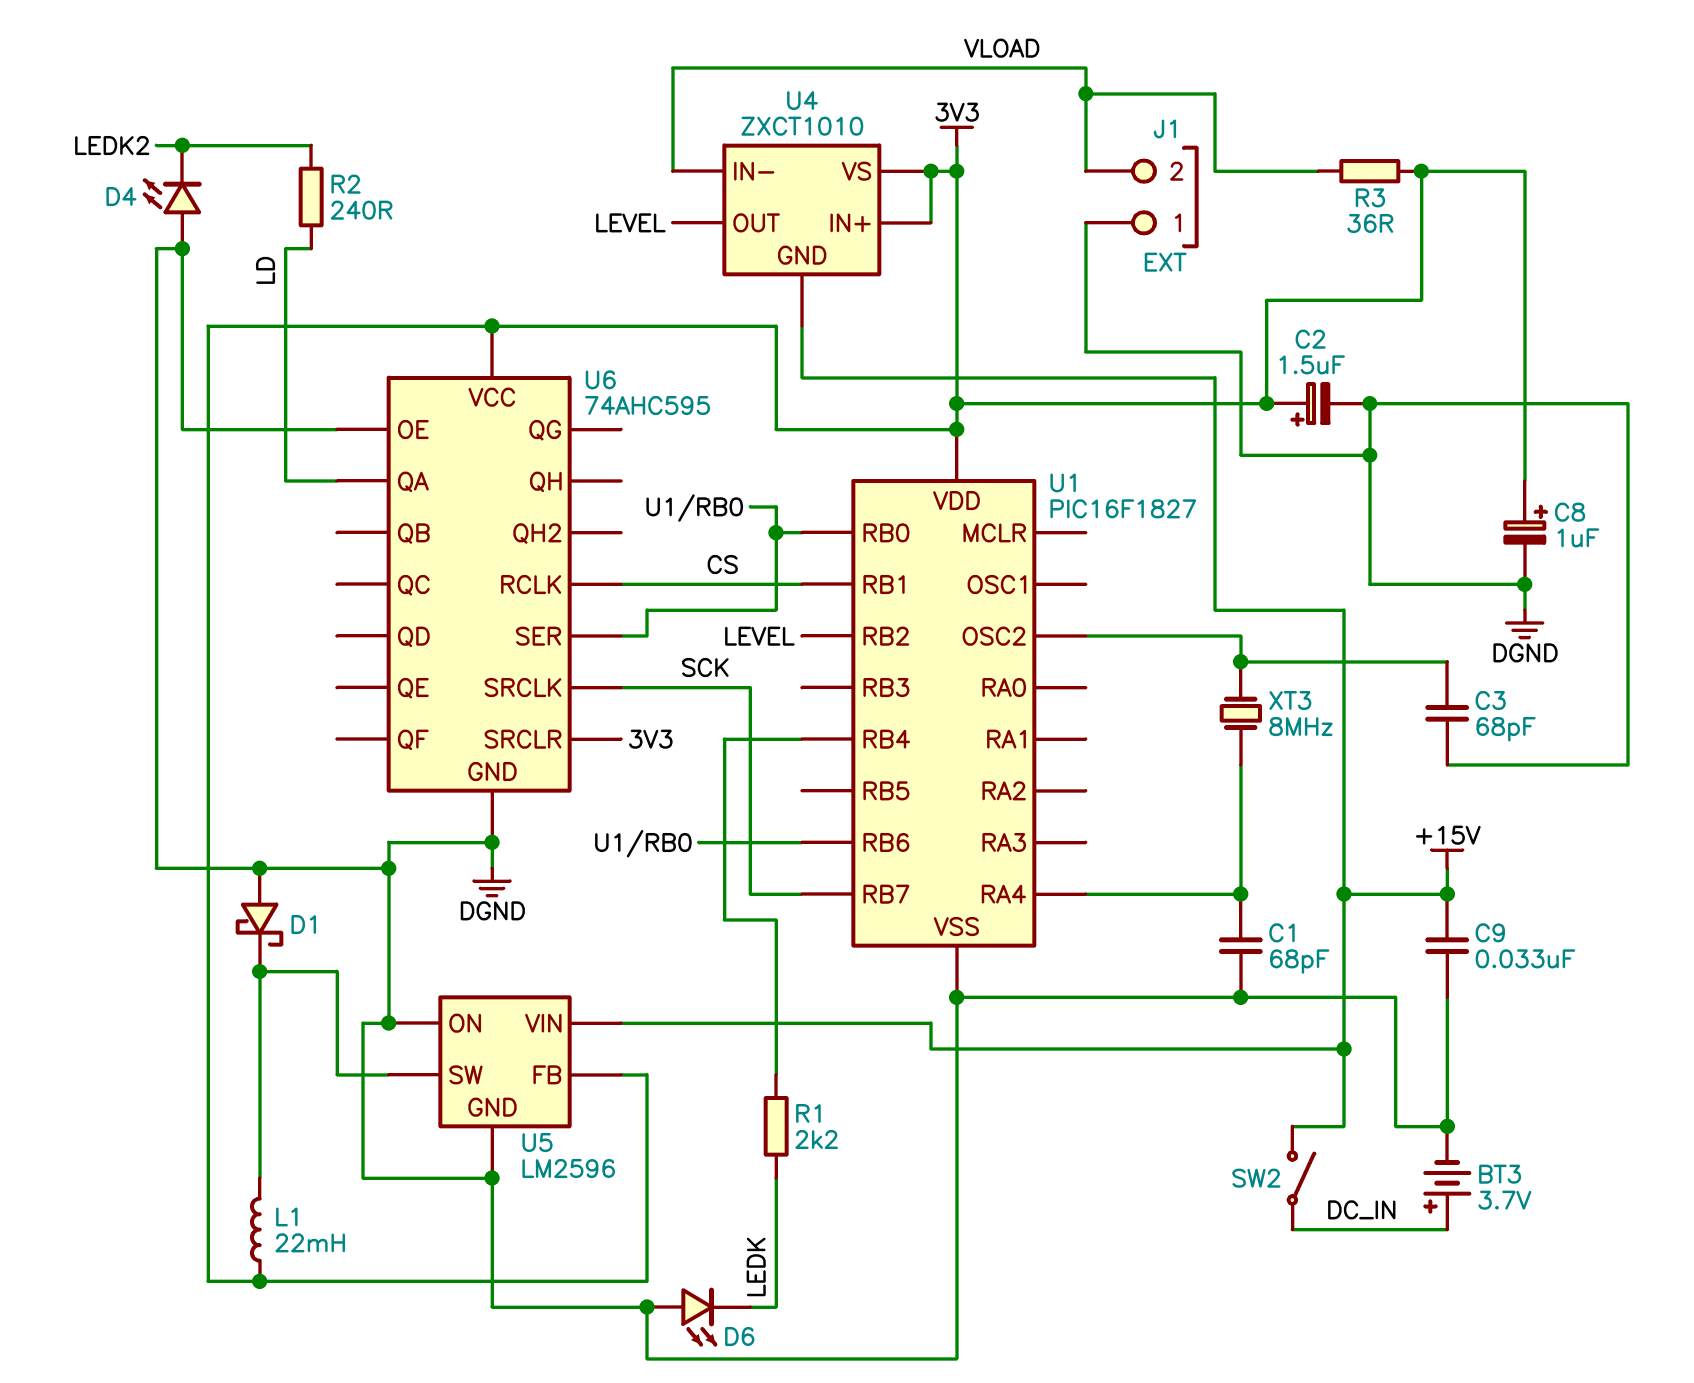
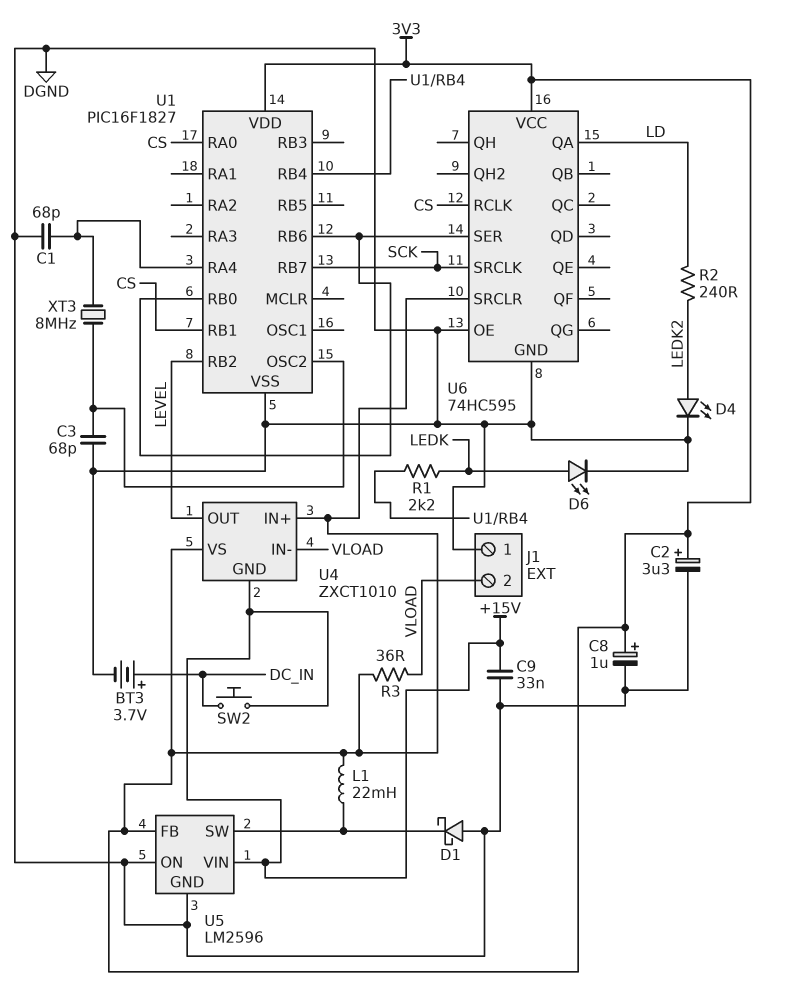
C2: 1.5uF (plus 3V3, minus DGND) -> 3.3uF (plus 3V3, minus DGND)
D4: LED (A DGND, K LEDK2) -> LED (A LEDK2, K DGND)
D6: LED (A DGND, K LEDK) -> LED (A LEDK, K DGND)
SW2: switch (+15V, DC_IN) -> button (+15V, DC_IN)
U1 pin RA0: none -> CS
U6: 74AHC595 -> 74HC595

